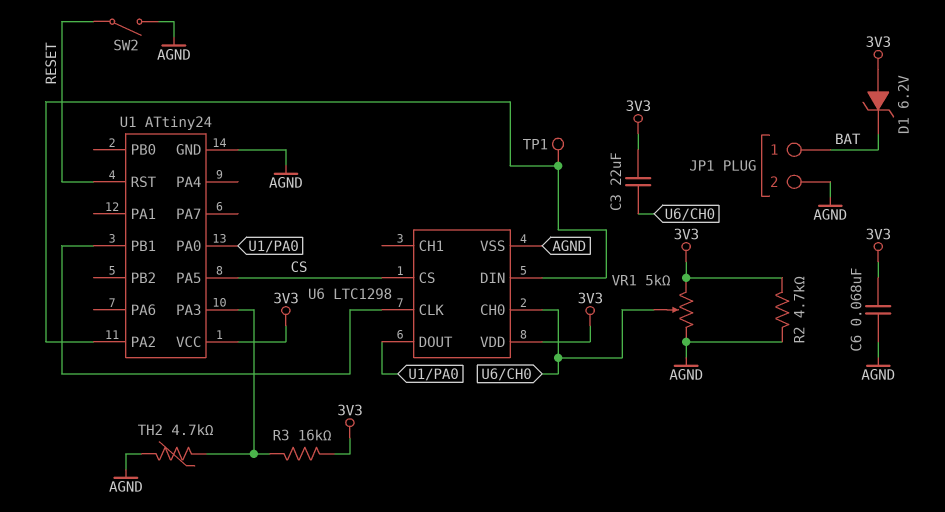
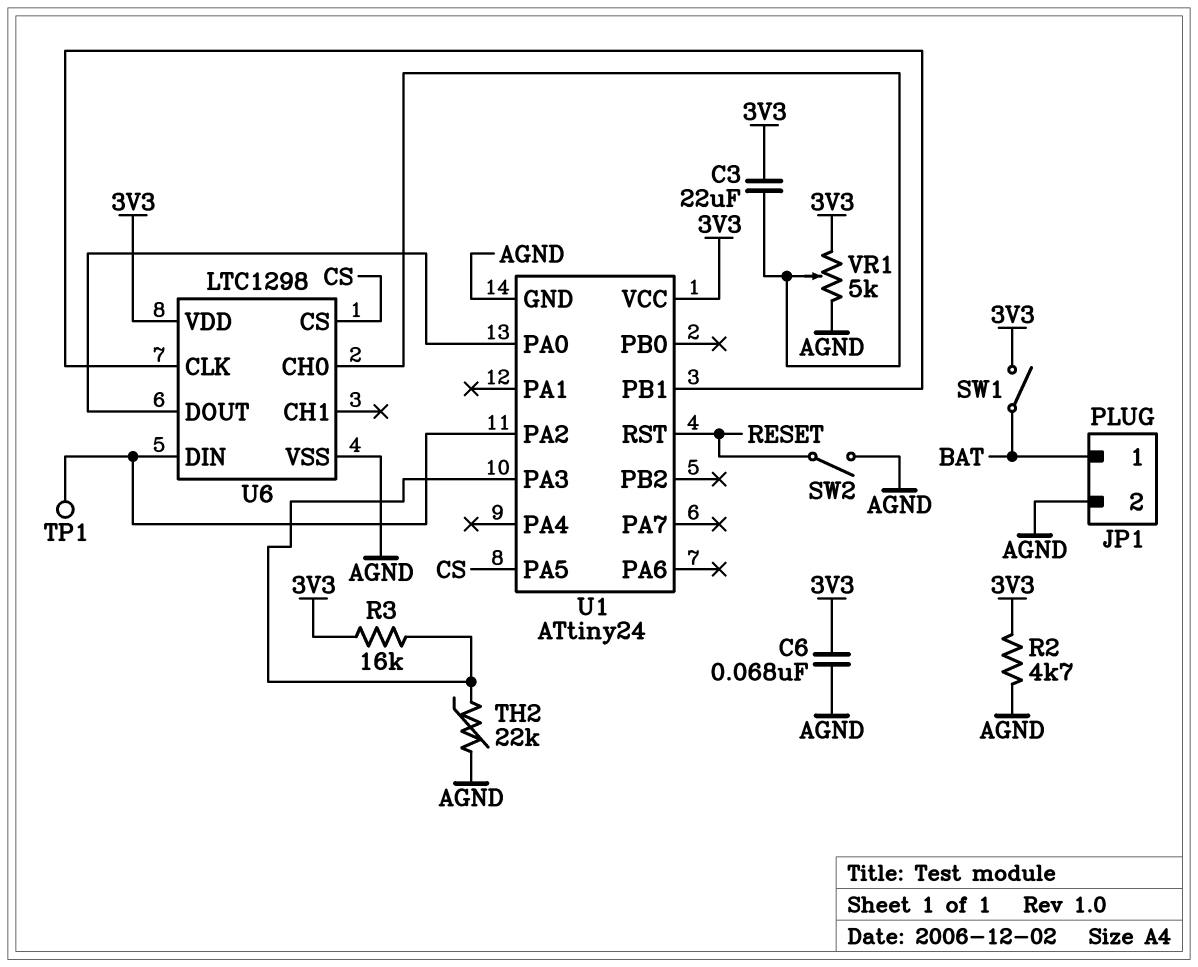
D1: zener 6.2V (A 3V3, K BAT) -> none
SW1: none -> switch (3V3, BAT)
TH2: 4.7k (AGND, U1/PA3) -> 22k (AGND, U1/PA3)

